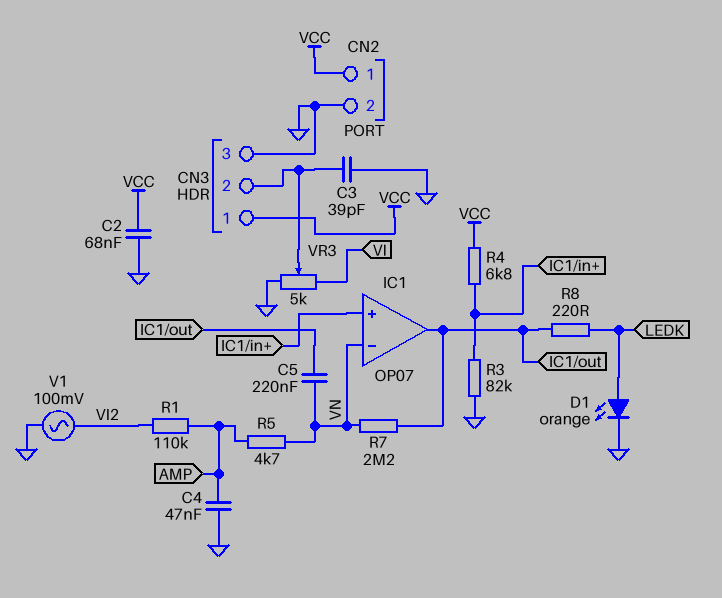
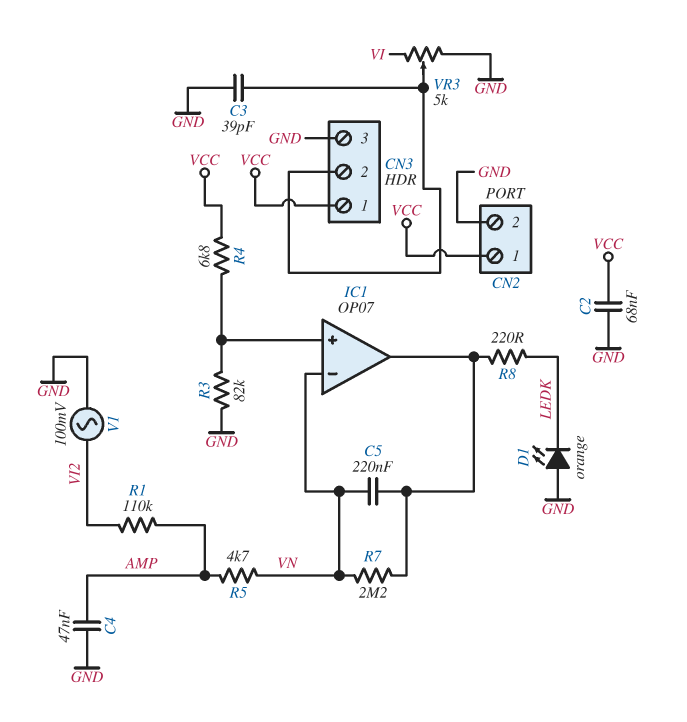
D1: LED orange (A LEDK, K GND) -> LED orange (A GND, K LEDK)

